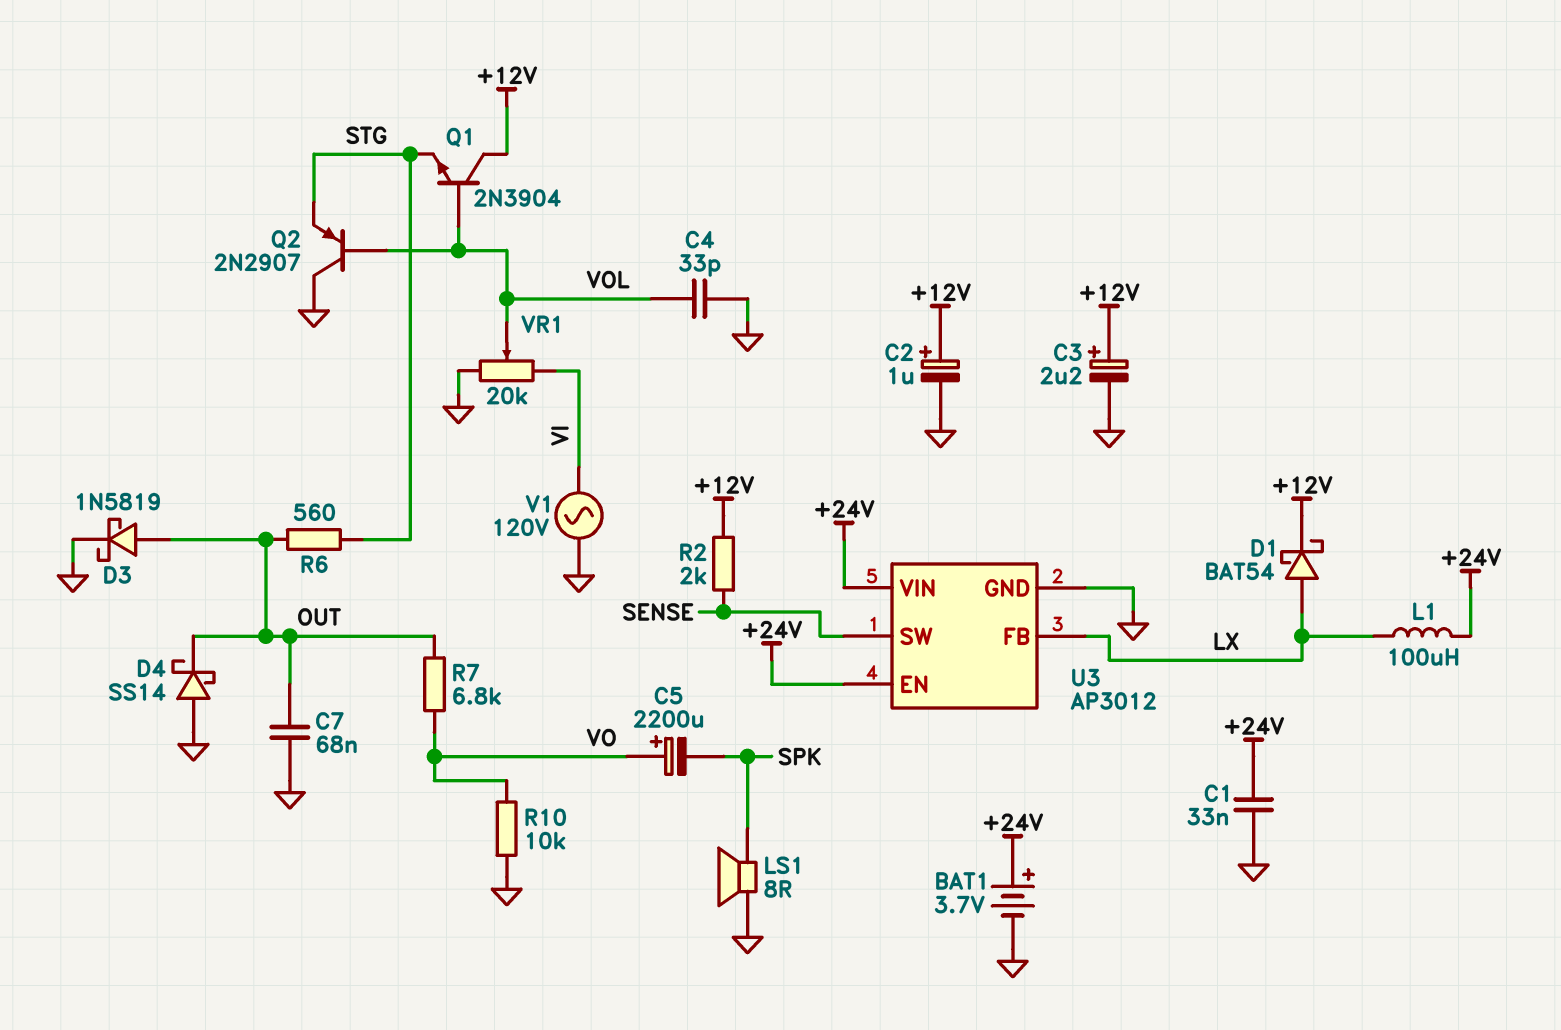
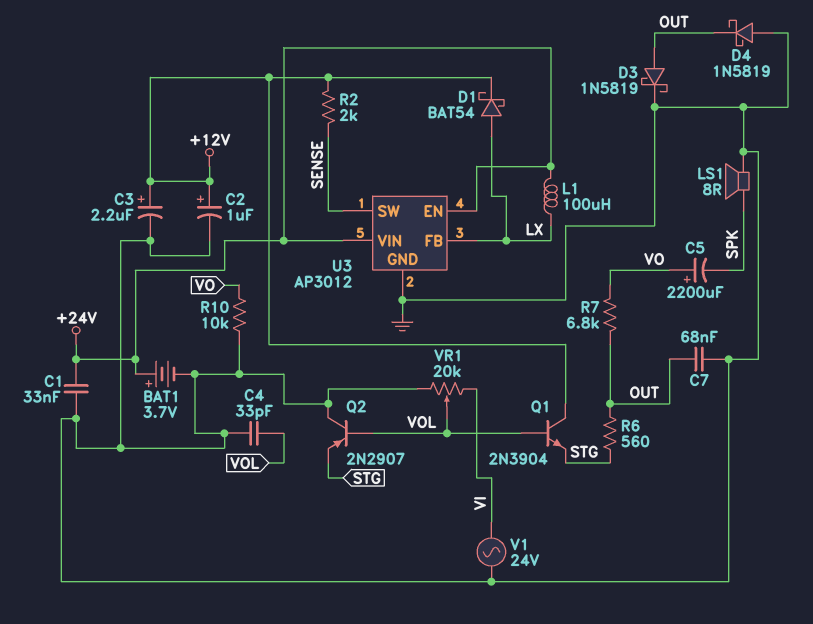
D4: schottky SS14 (A GND, K OUT) -> schottky 1N5819 (A GND, K OUT)
V1: AC 120V (GND, VI) -> AC 24V (GND, VI)

